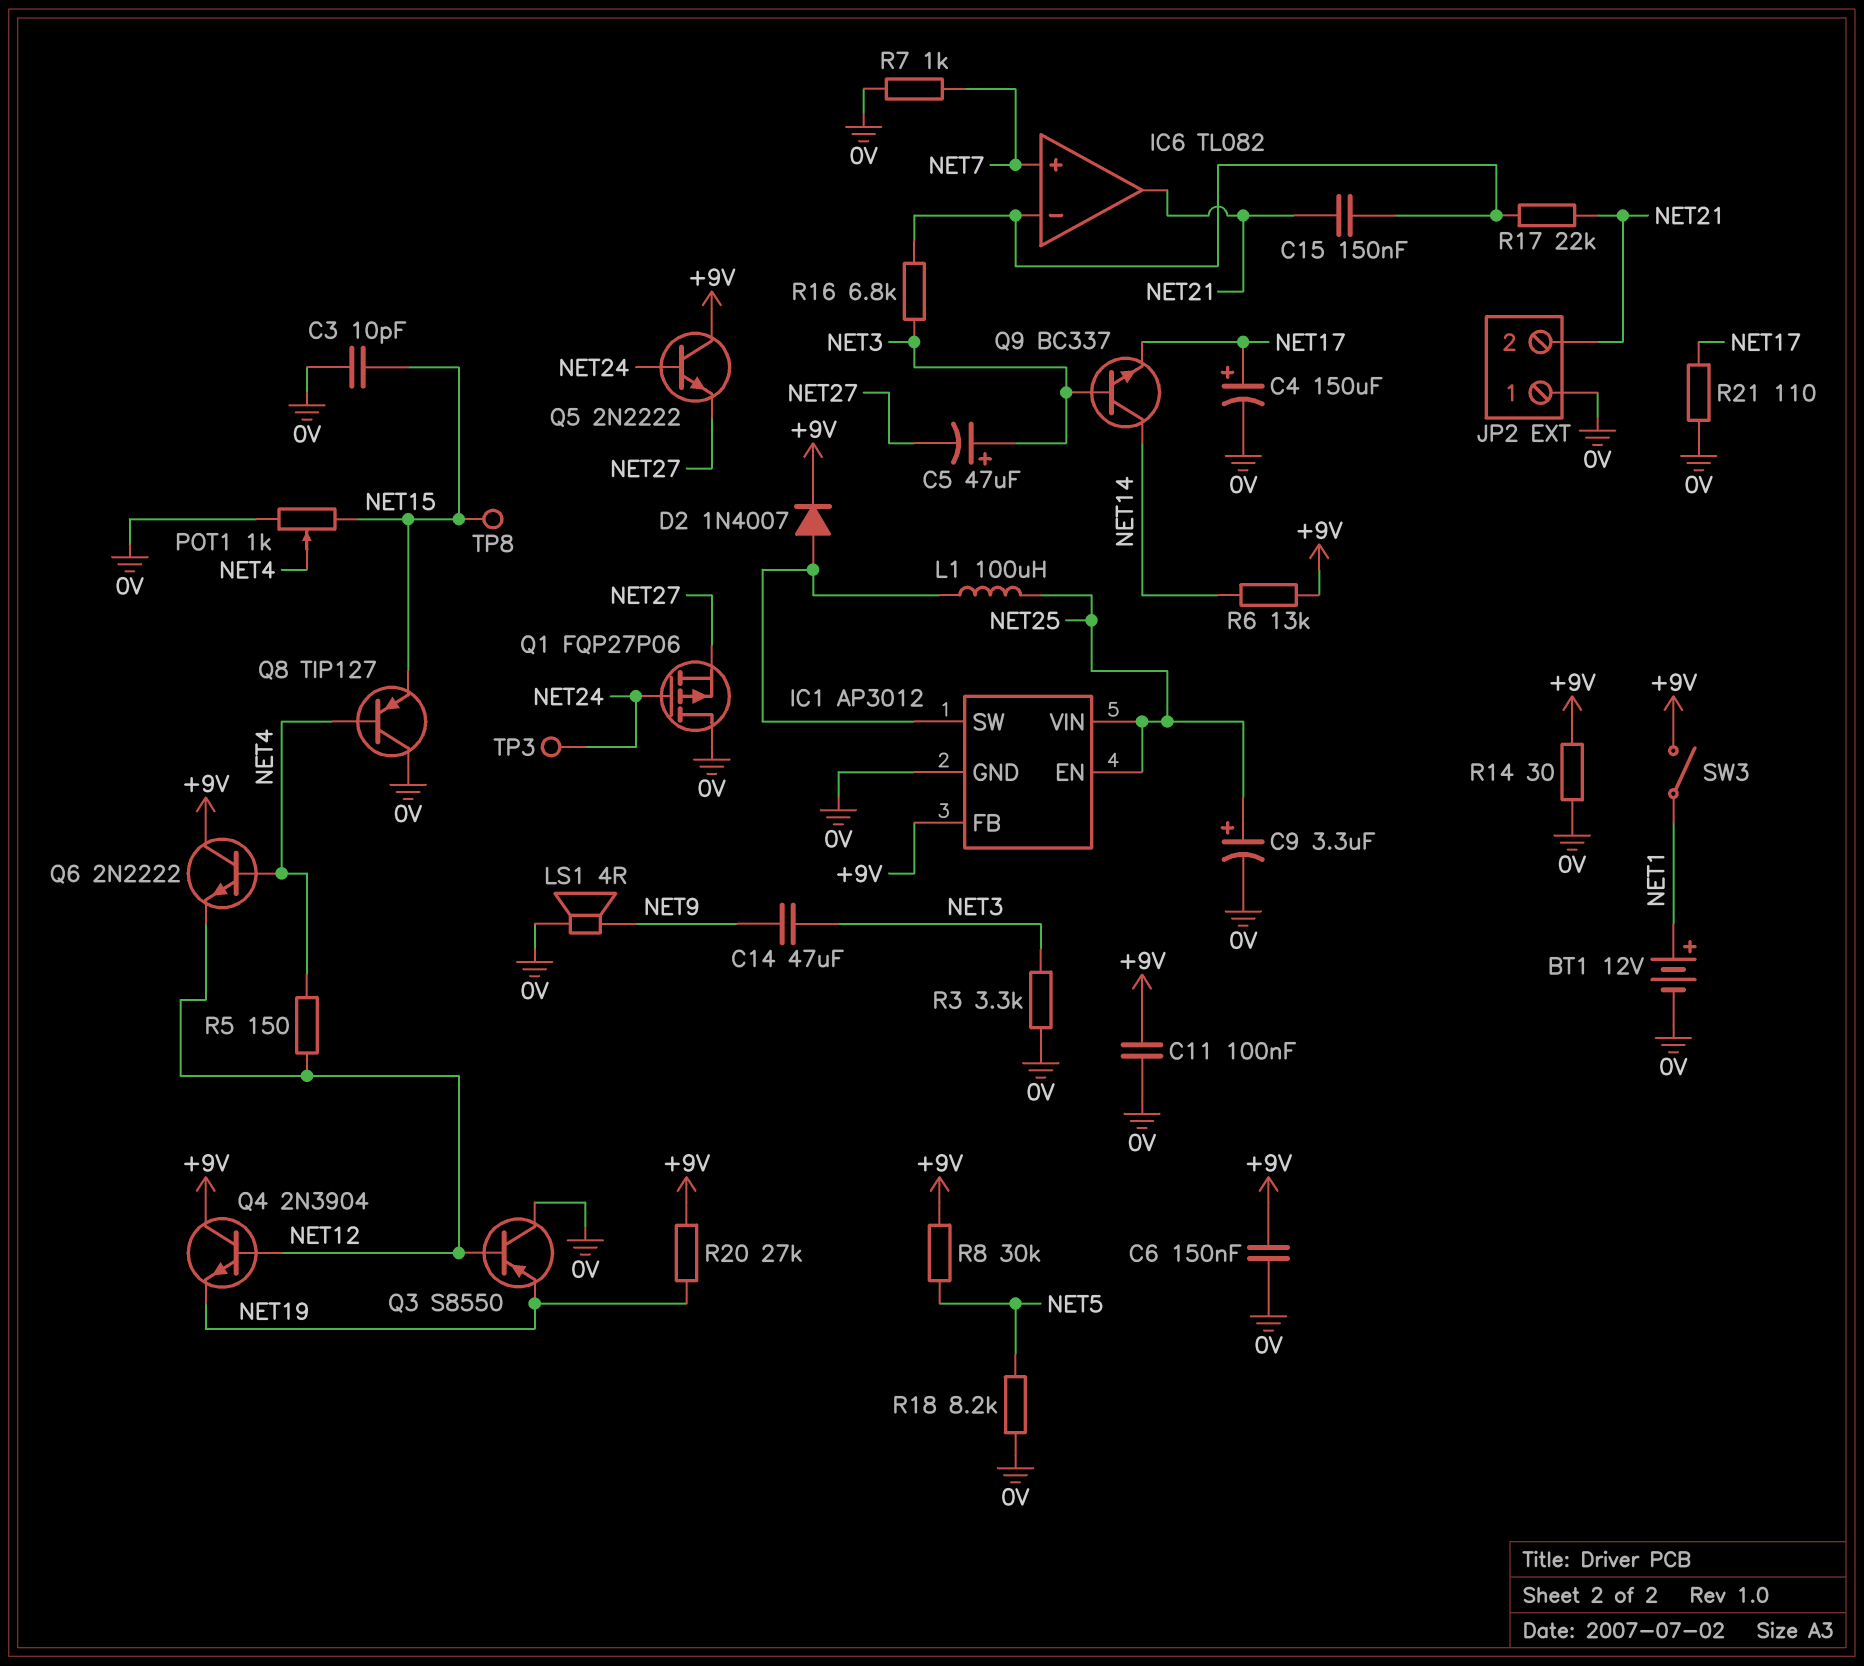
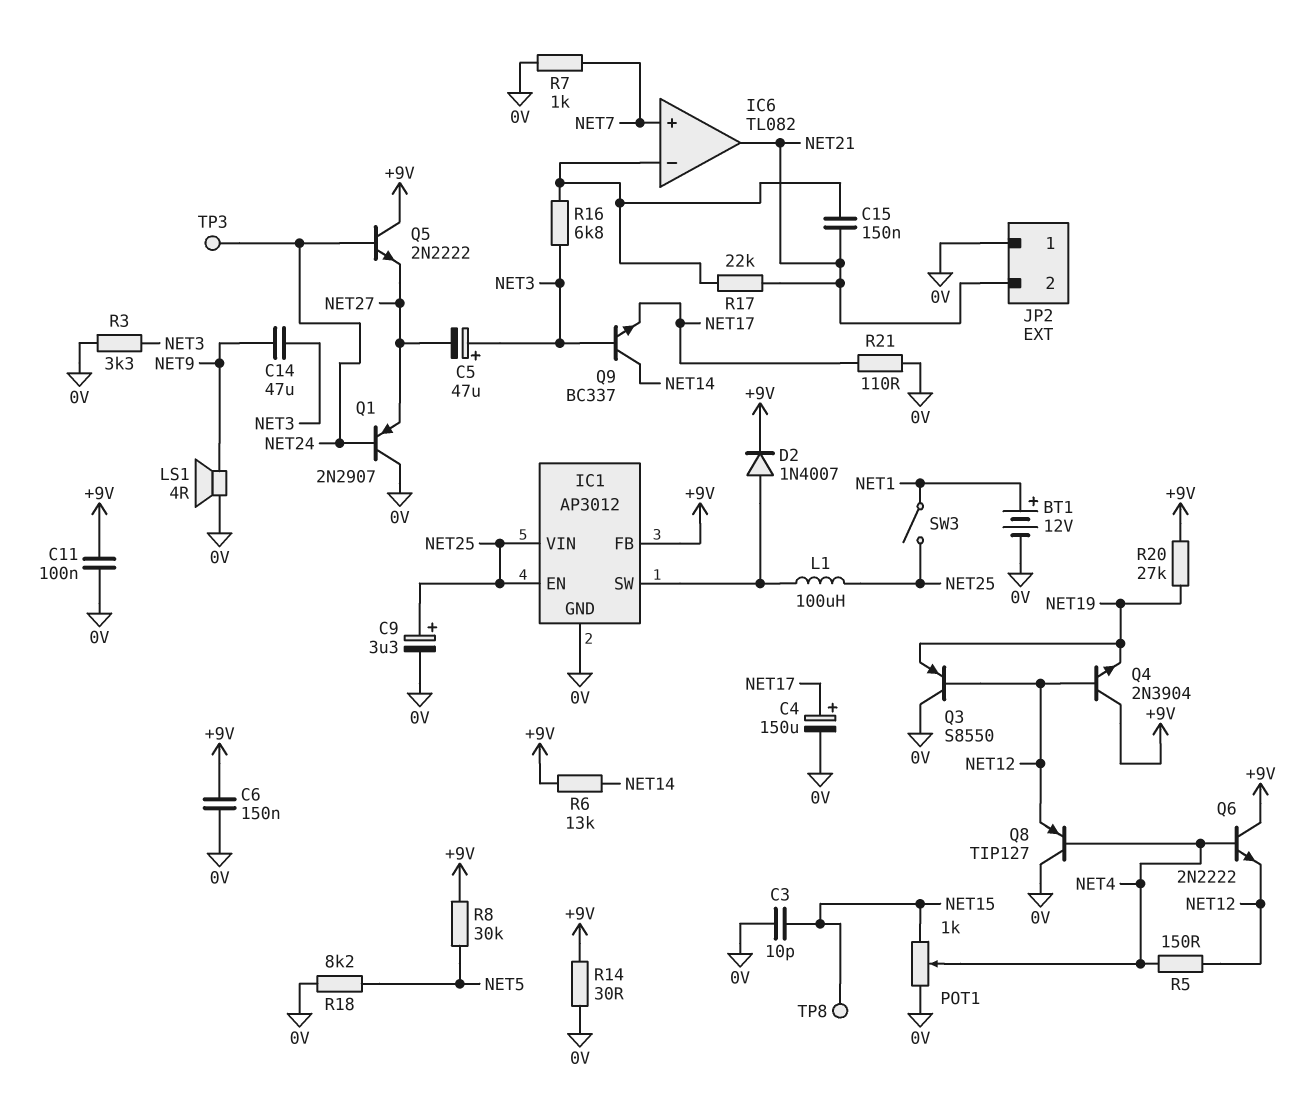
Q1: PMOS FQP27P06 (G NET24, D 0V, S NET27) -> PNP 2N2907 (B NET24, C 0V, E NET27)
Q8: PNP TIP127 (B NET4, C 0V, E NET15) -> PNP TIP127 (B NET4, C 0V, E NET12)
SW3: switch (+9V, NET1) -> switch (NET1, NET25)

